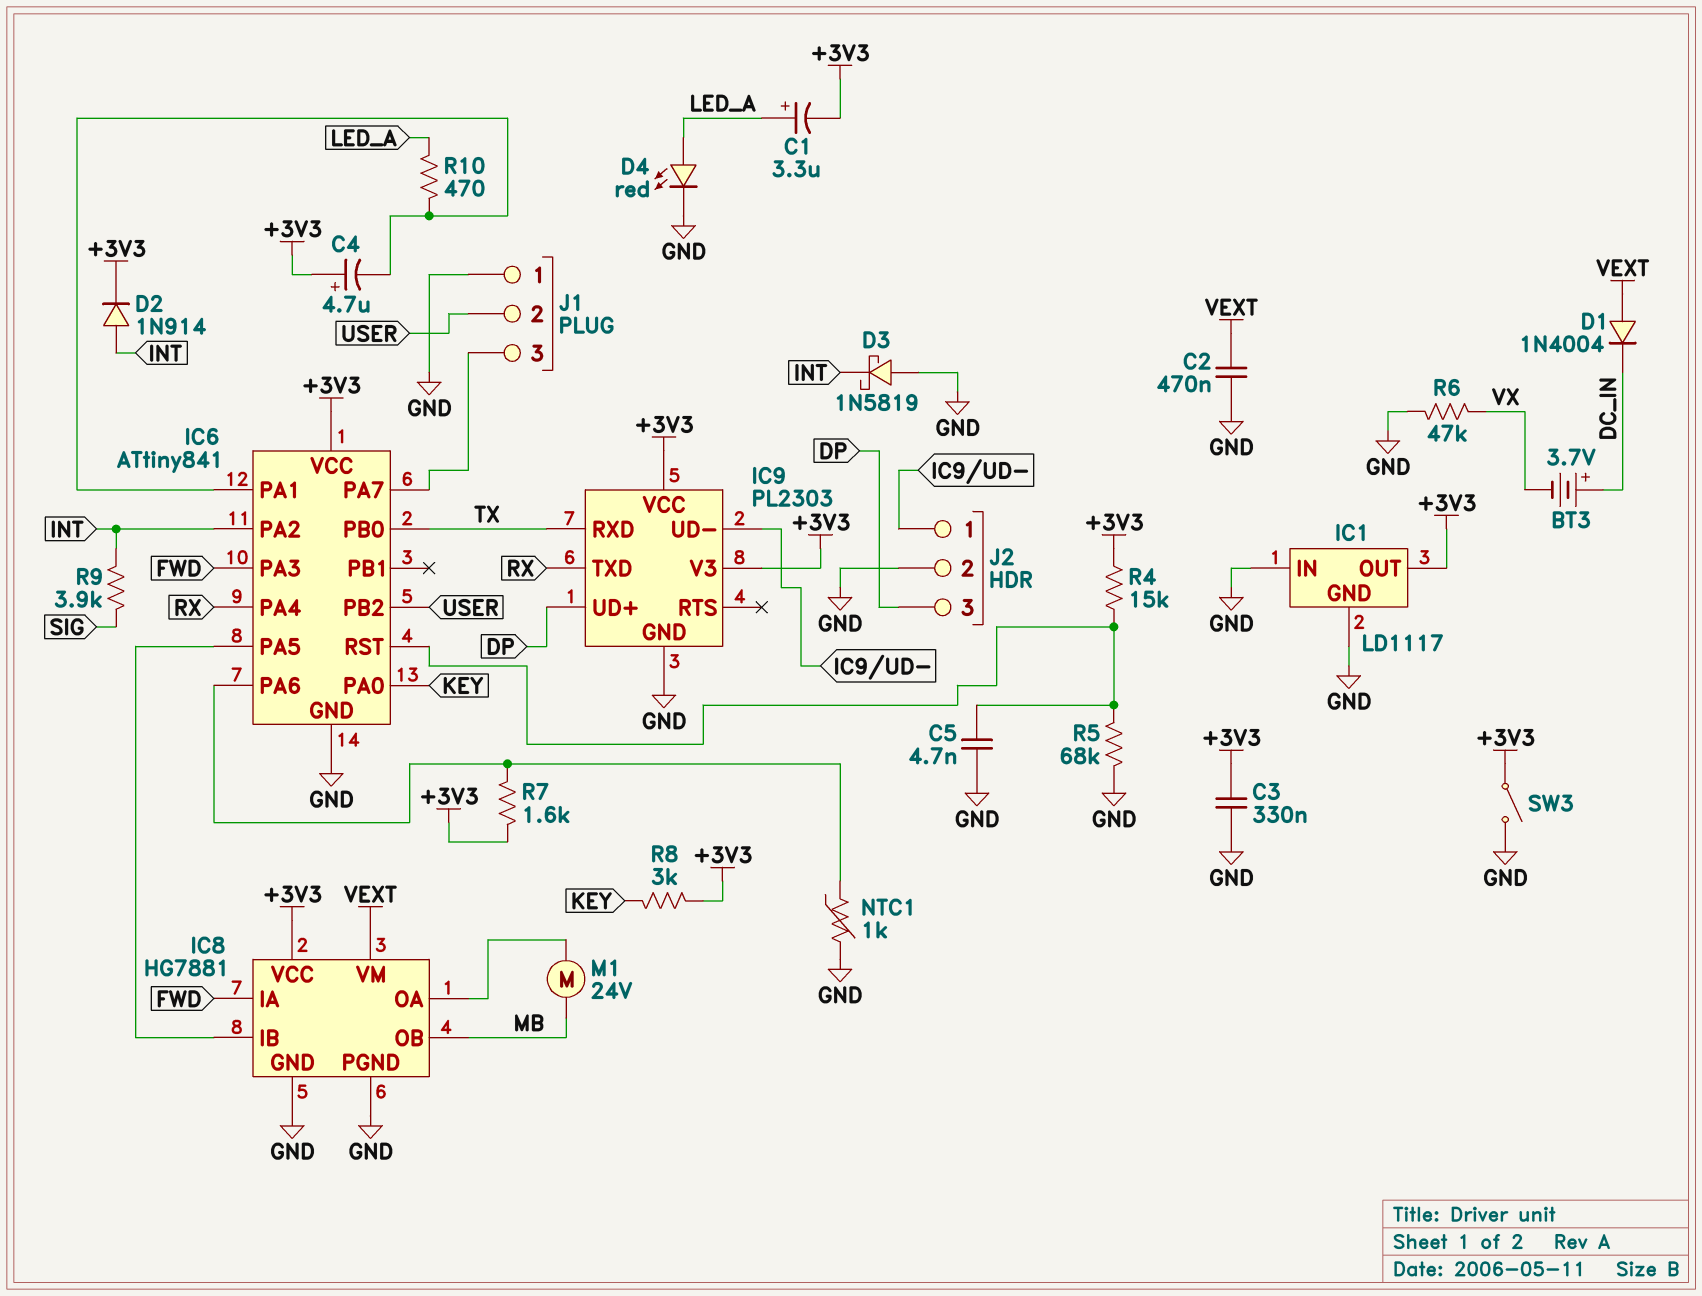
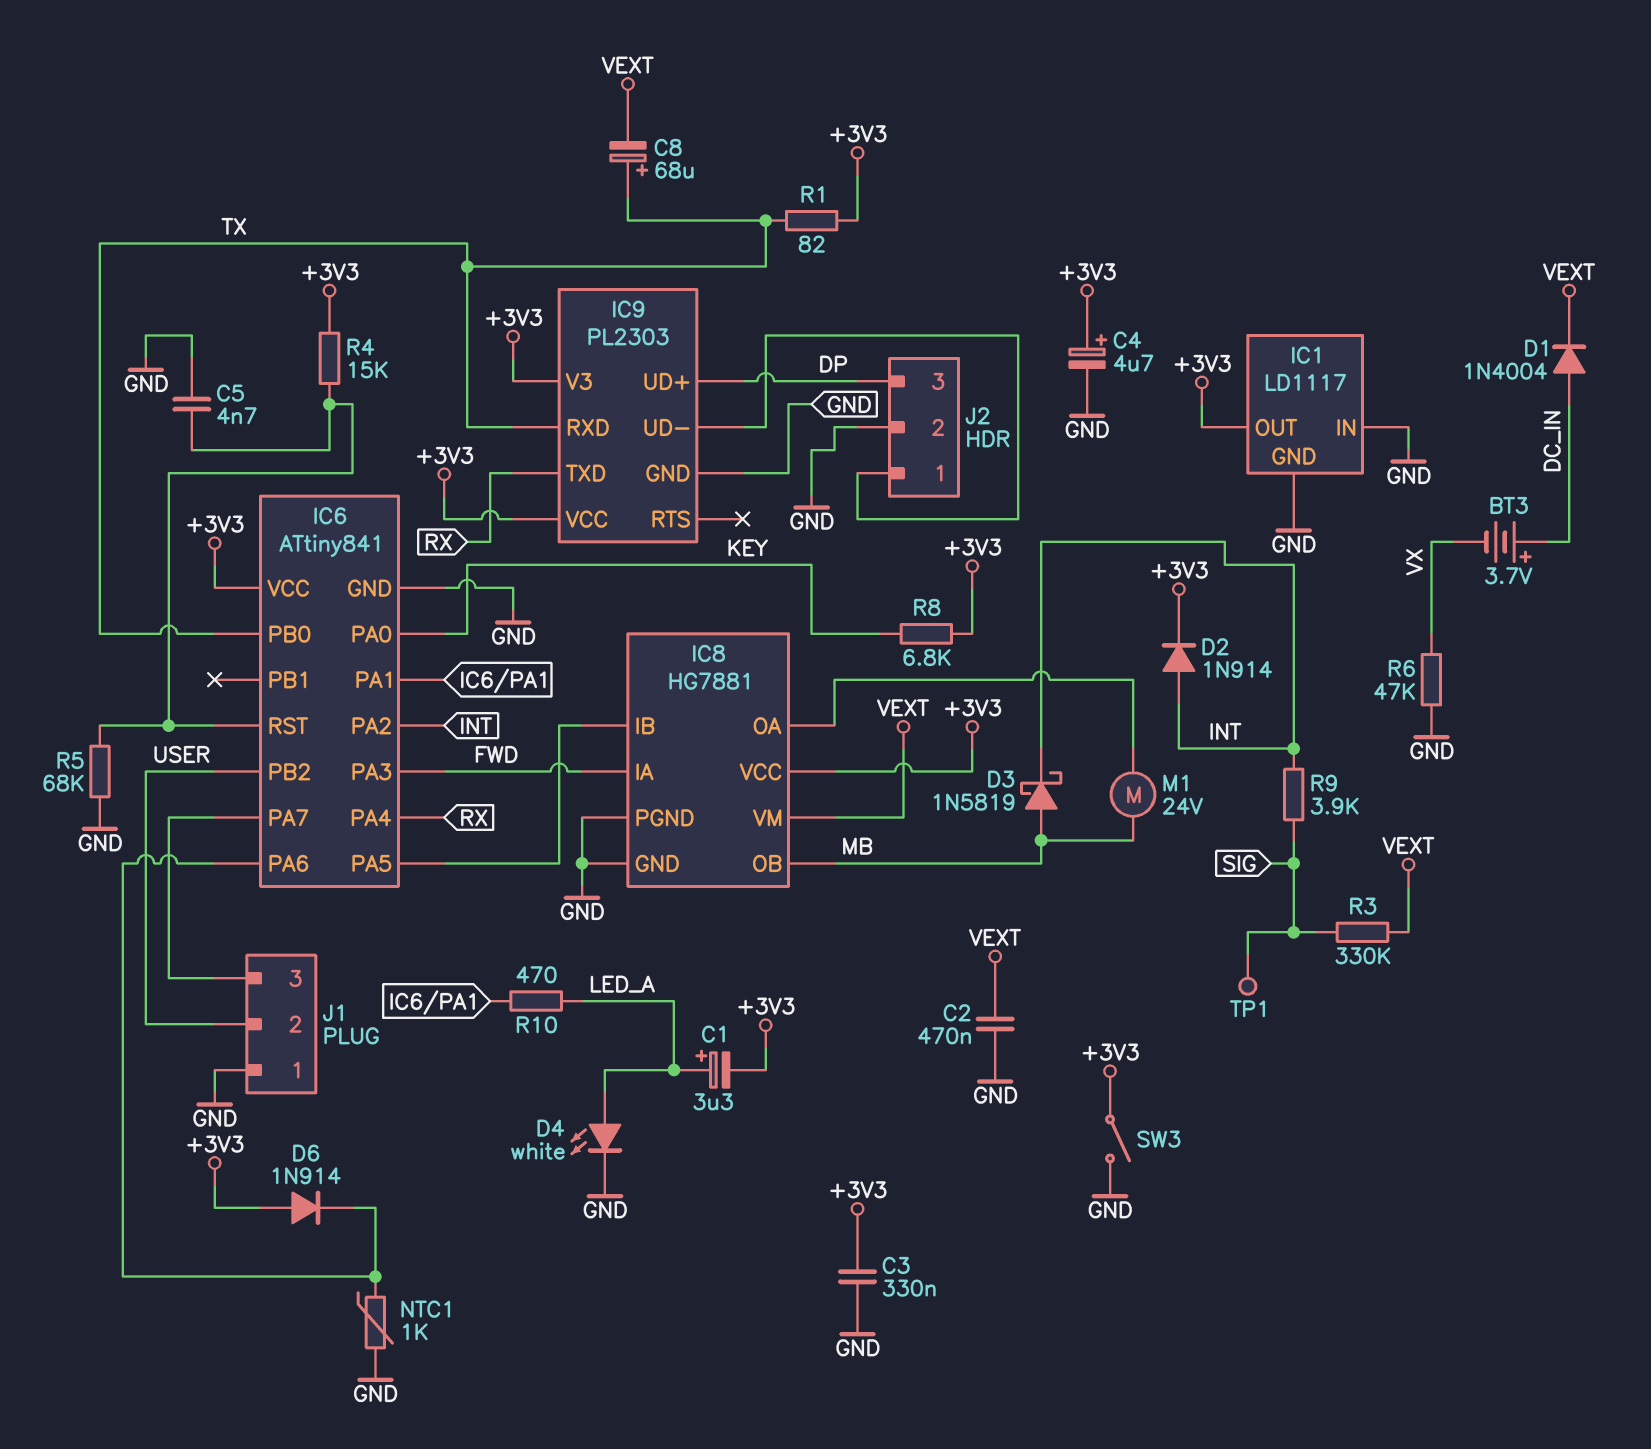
C4: 4.7uF (plus +3V3, minus IC6/PA1) -> 4.7uF (plus +3V3, minus GND)
C8: none -> 68uF (plus TX, minus VEXT)
D1: diode 1N4004 (A VEXT, K DC_IN) -> diode 1N4004 (A DC_IN, K VEXT)
D3: schottky 1N5819 (A GND, K INT) -> schottky 1N5819 (A MB, K INT)
D4: LED red (A LED_A, K GND) -> LED white (A LED_A, K GND)
D6: none -> diode 1N914 (A +3V3, K IC6/PA6)
R1: none -> 82 (+3V3, TX)
R3: none -> 330k (SIG, VEXT)
R7: 1.6k (+3V3, IC6/PA6) -> none
R8: 3k (+3V3, KEY) -> 6.8k (+3V3, KEY)
TP1: none -> test point (SIG)

